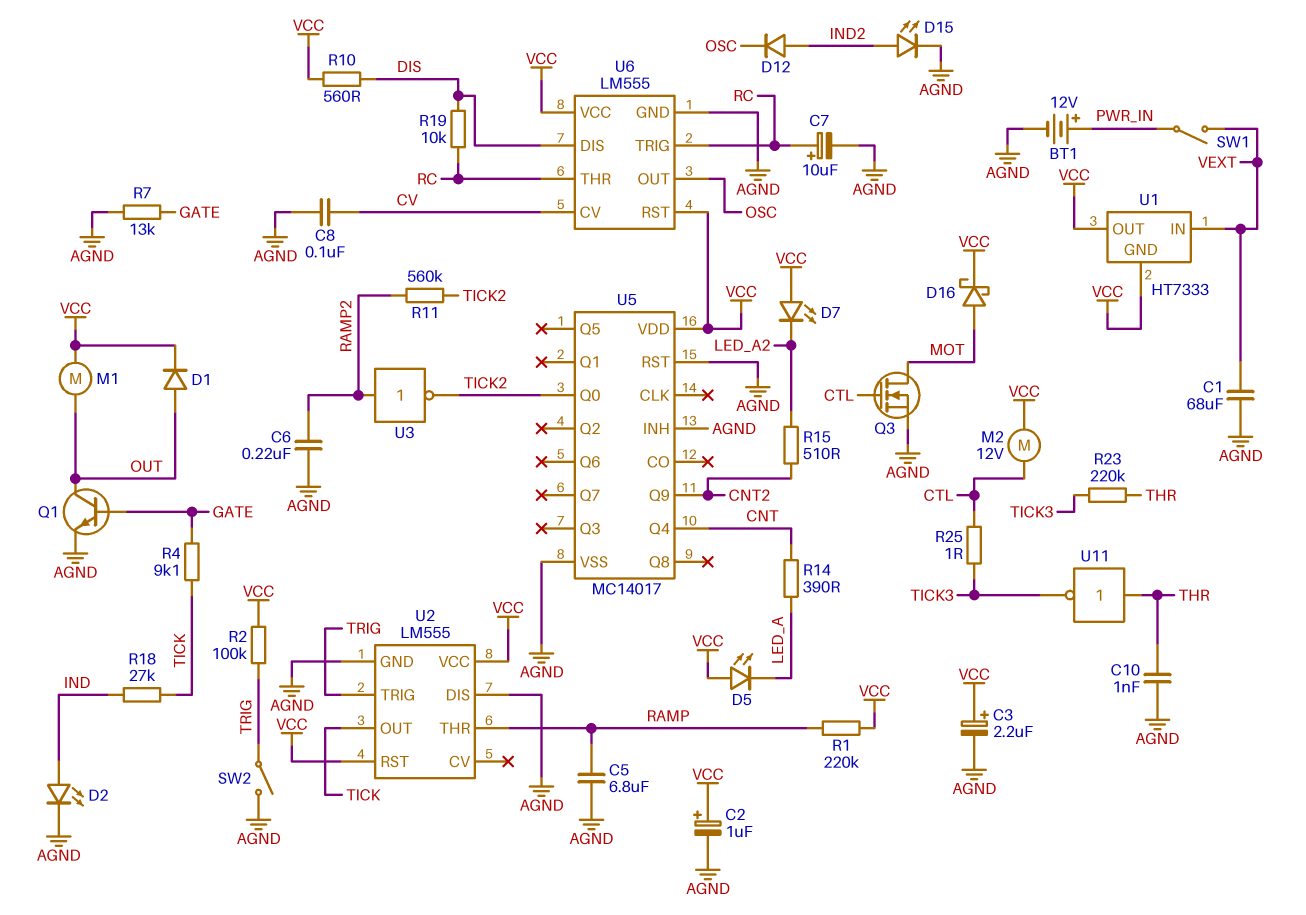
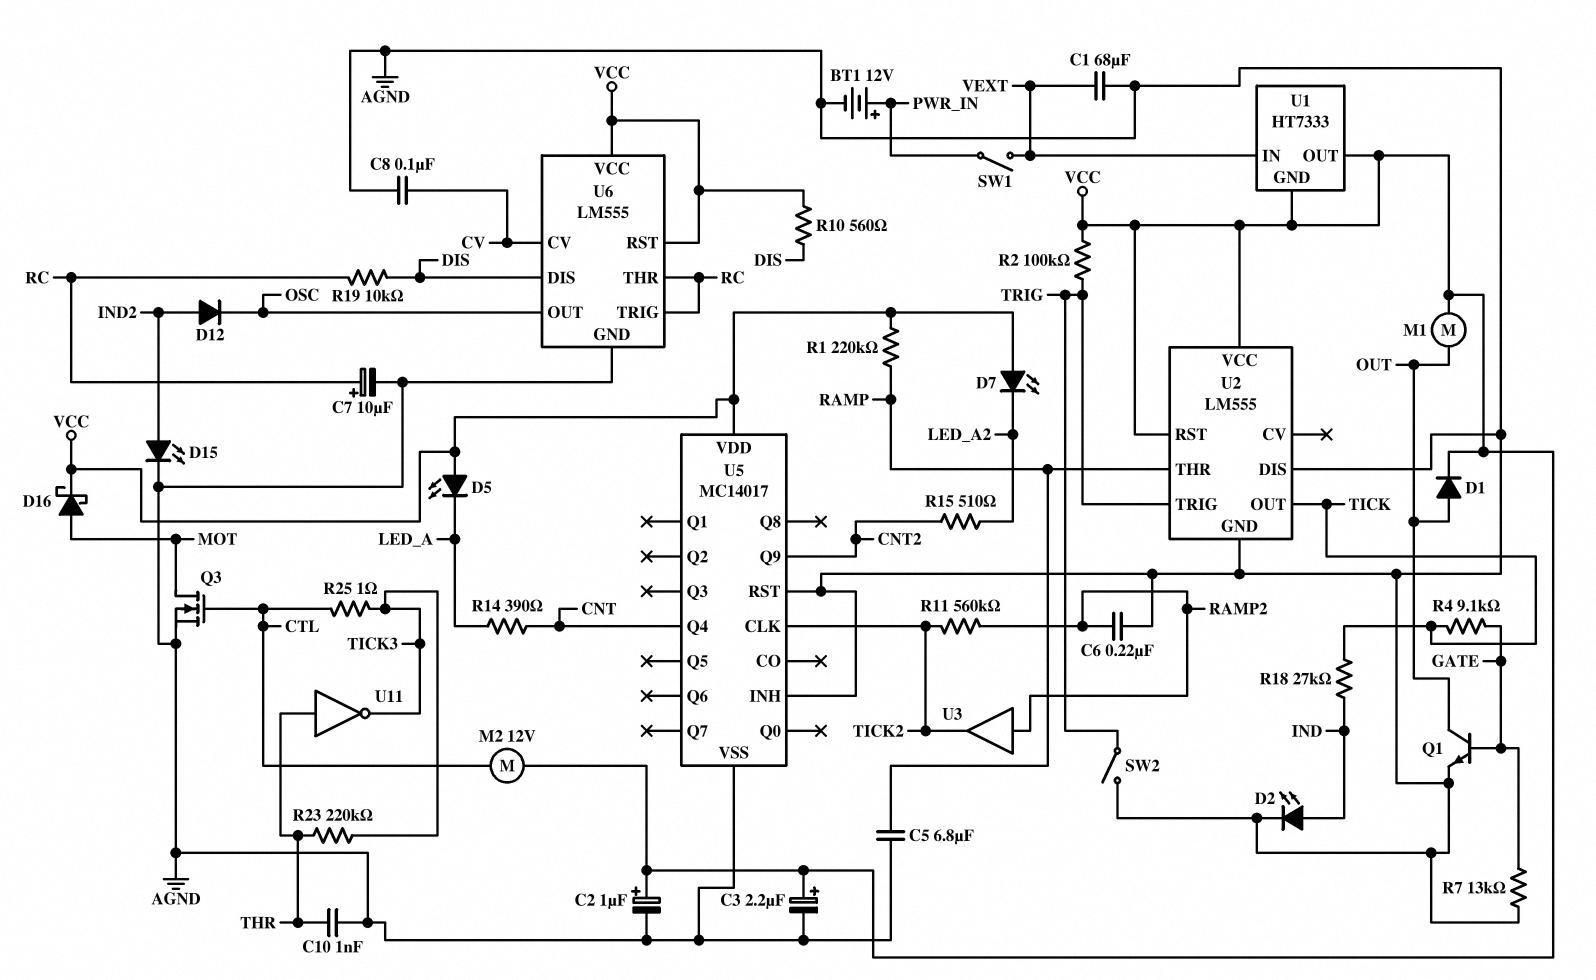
U3: NOT (in RAMP2, out TICK2) -> buffer (in RAMP2, out TICK2)
U5 pin CLK: none -> TICK2
U5 pin Q0: TICK2 -> none

